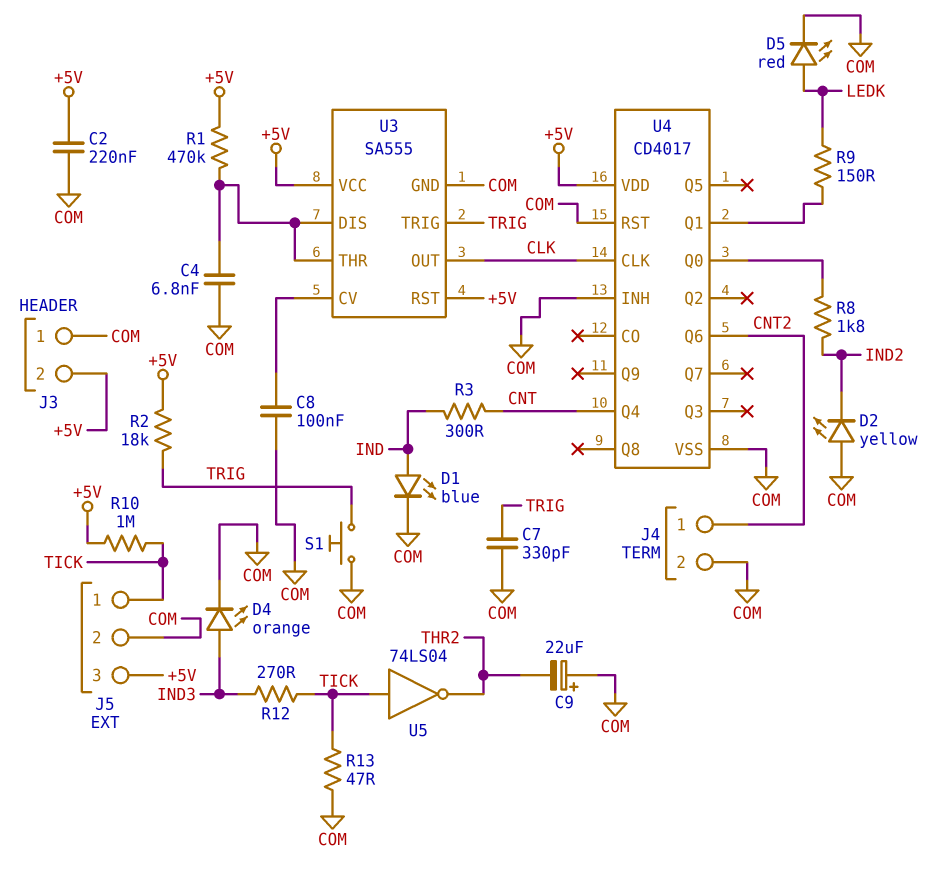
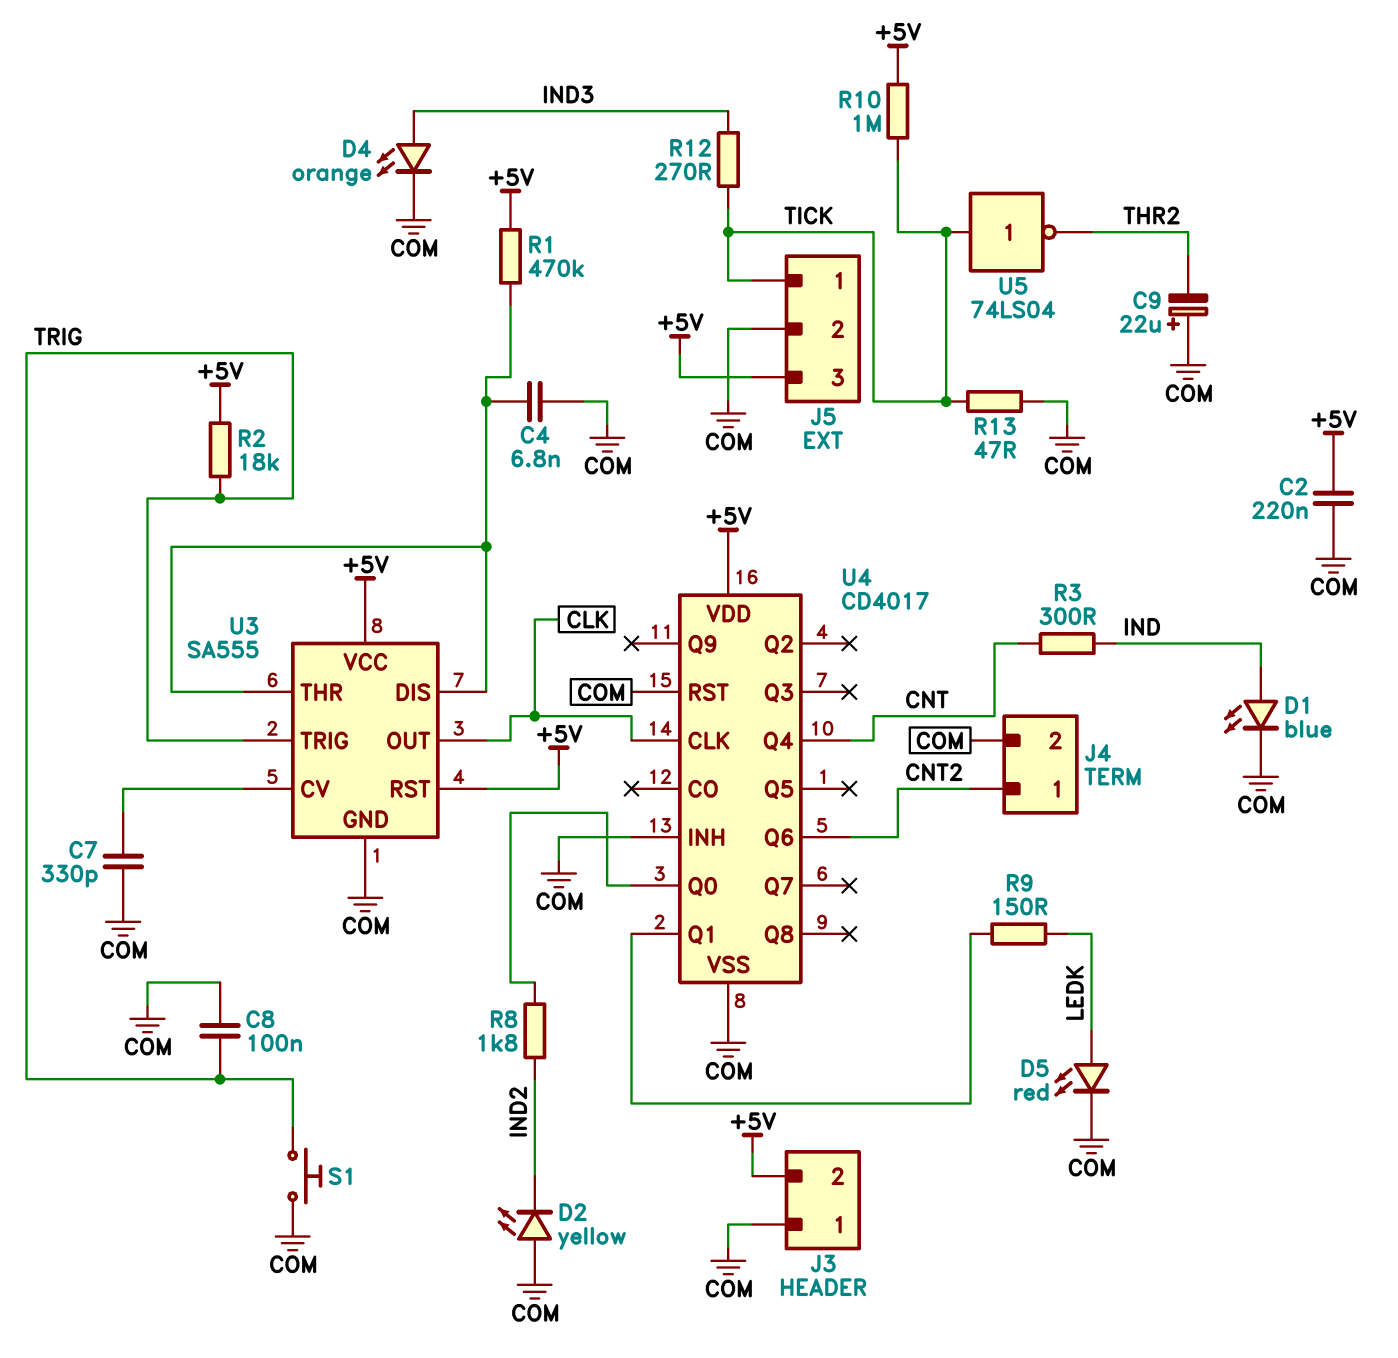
C7: 330pF (COM, TRIG) -> 330pF (COM, U3/CV)
C8: 100nF (COM, U3/CV) -> 100nF (COM, TRIG)

